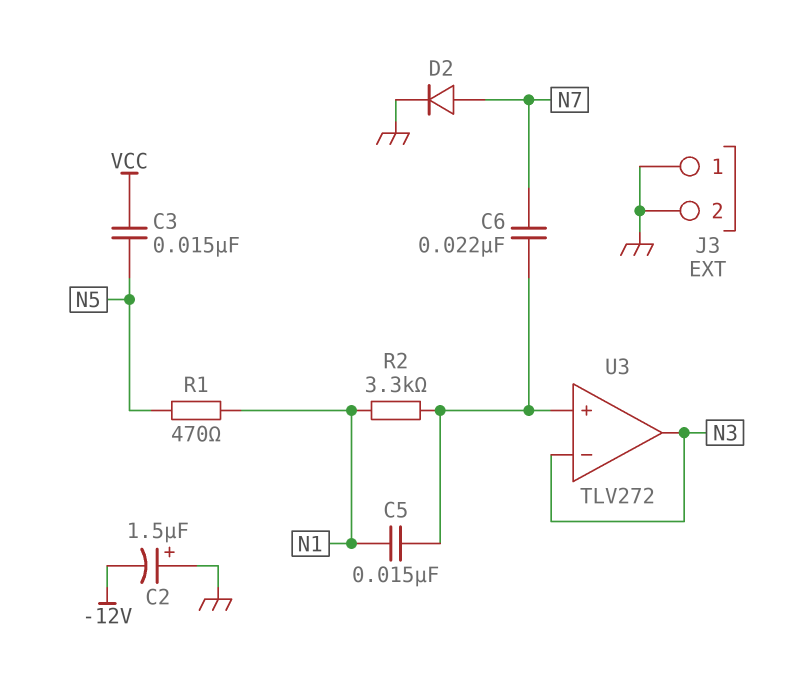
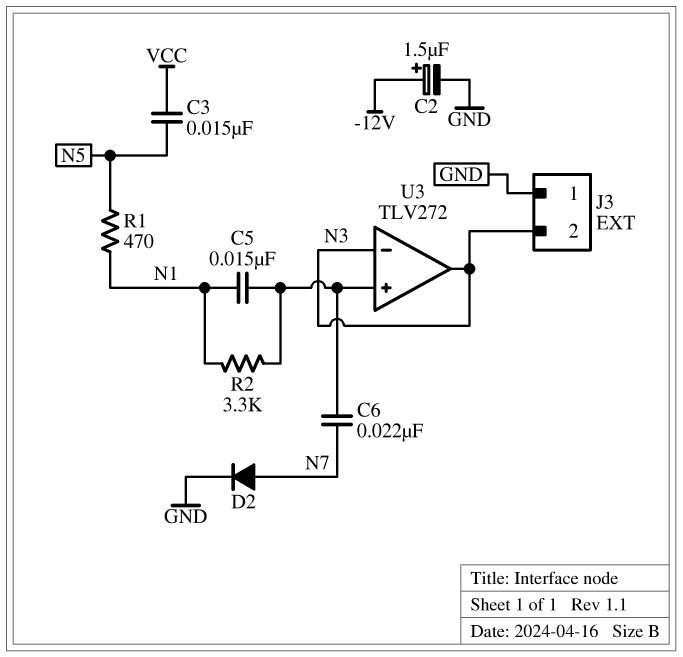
C2: 1.5uF (plus GND, minus -12V) -> 1.5uF (plus -12V, minus GND)
J3 pin 2: GND -> N3

